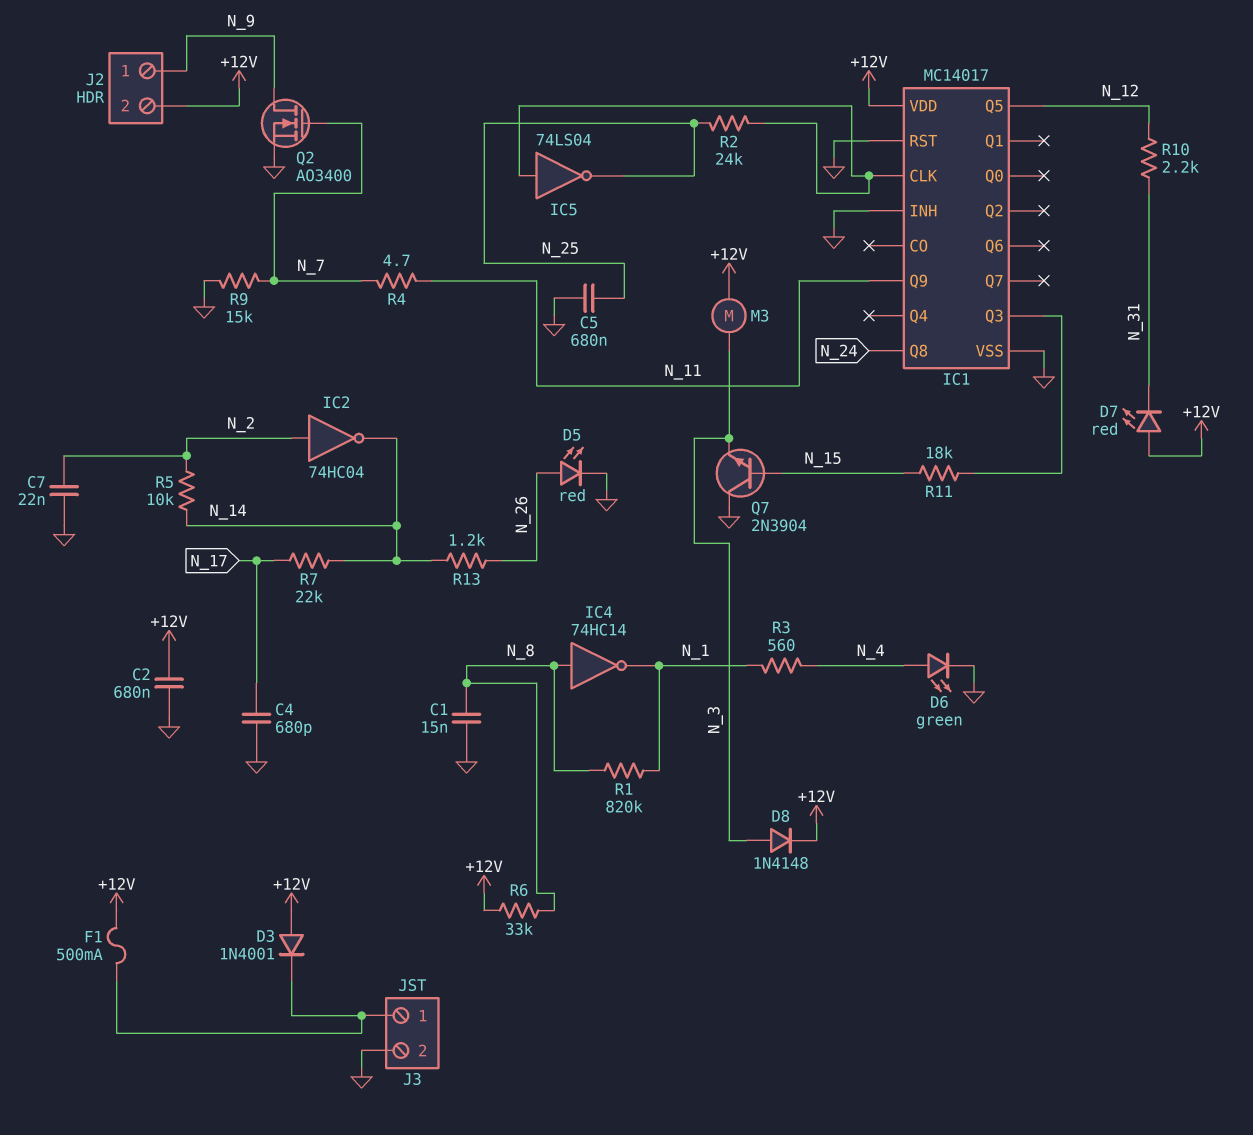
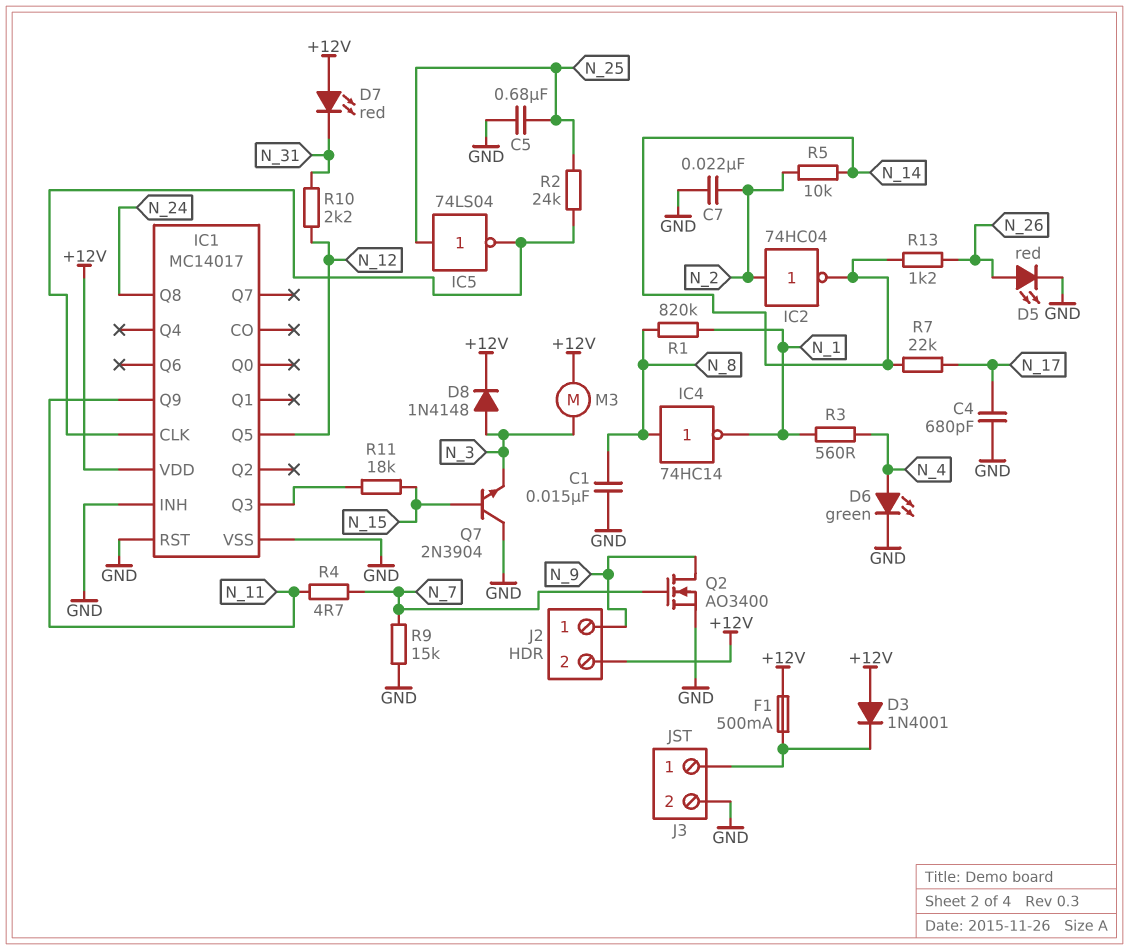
C2: 680nF (+12V, GND) -> none
IC5: NOT 74LS04 (in IC1/CLK, out N_25) -> NOT 74LS04 (in N_25, out IC1/CLK)
R6: 33k (+12V, N_8) -> none

